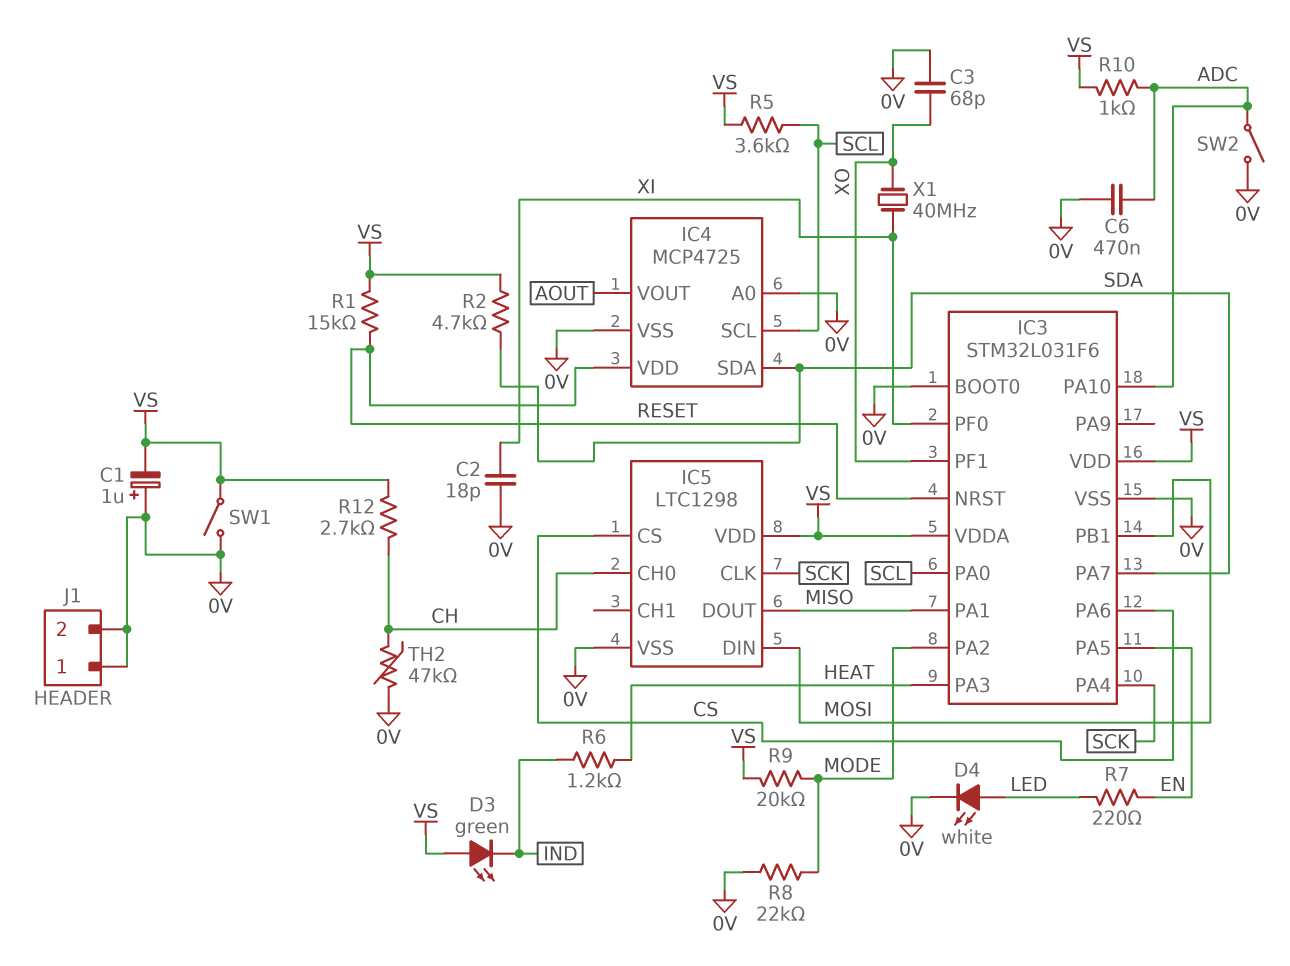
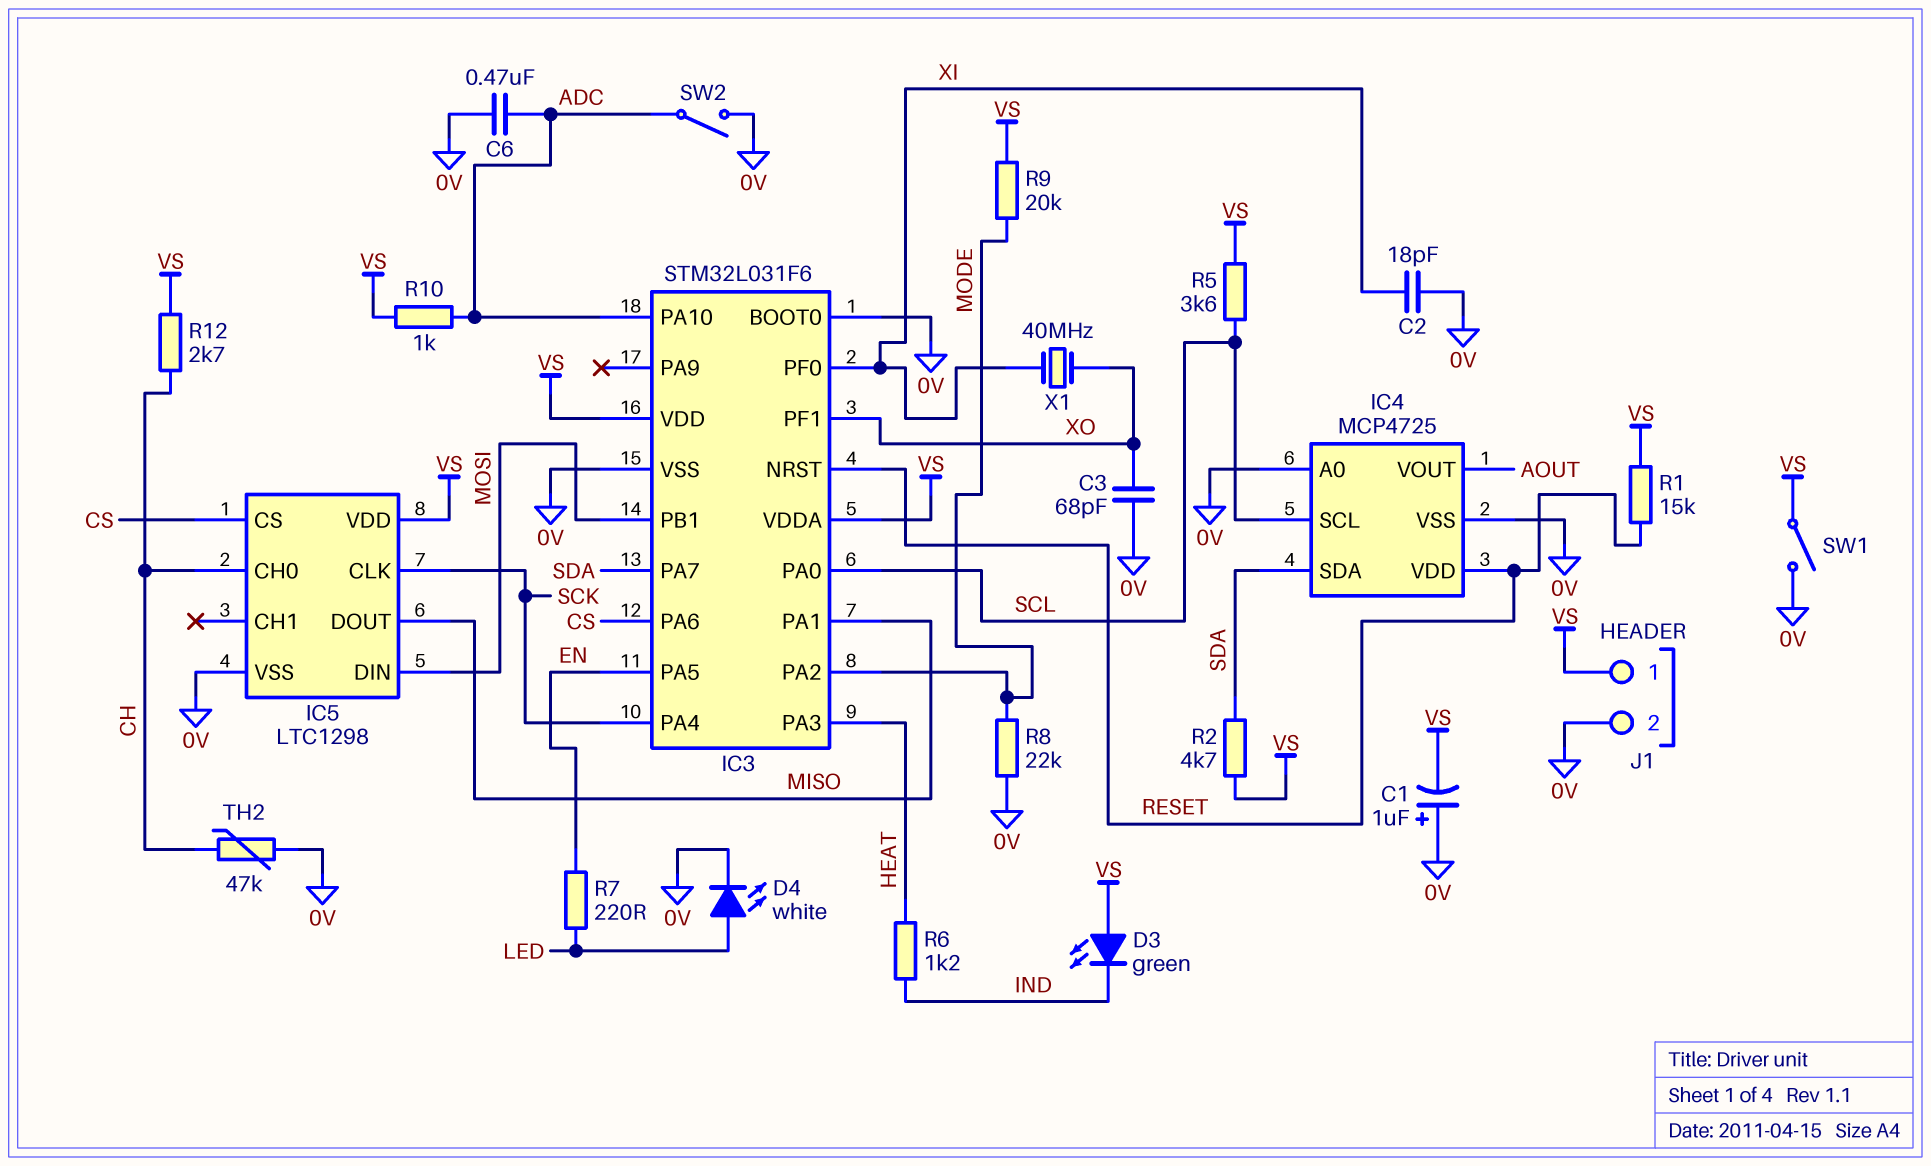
J1 pin 1: 0V -> VS

